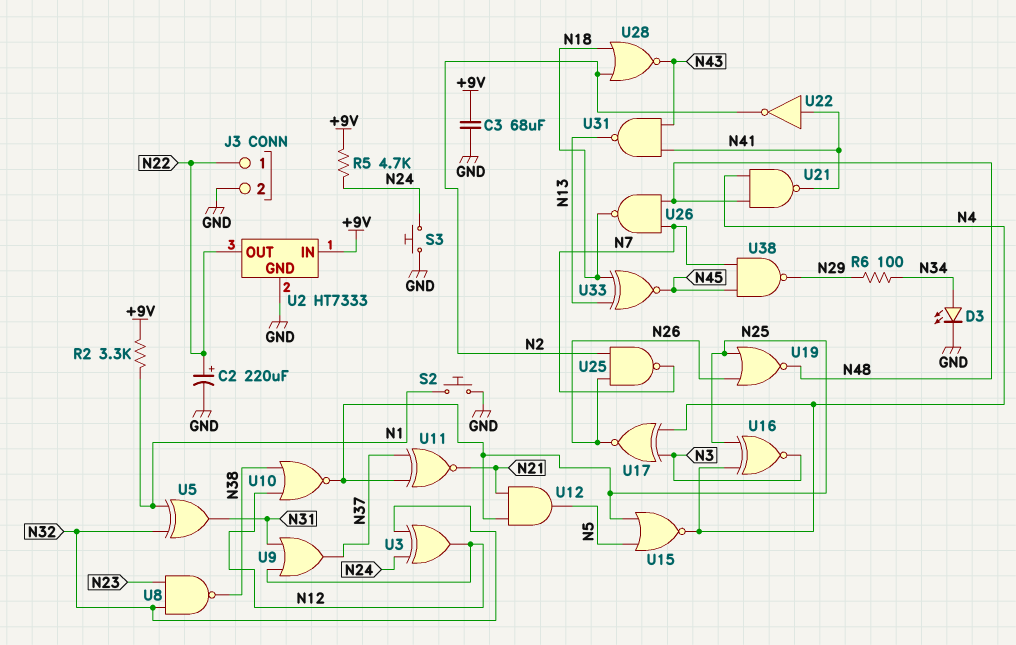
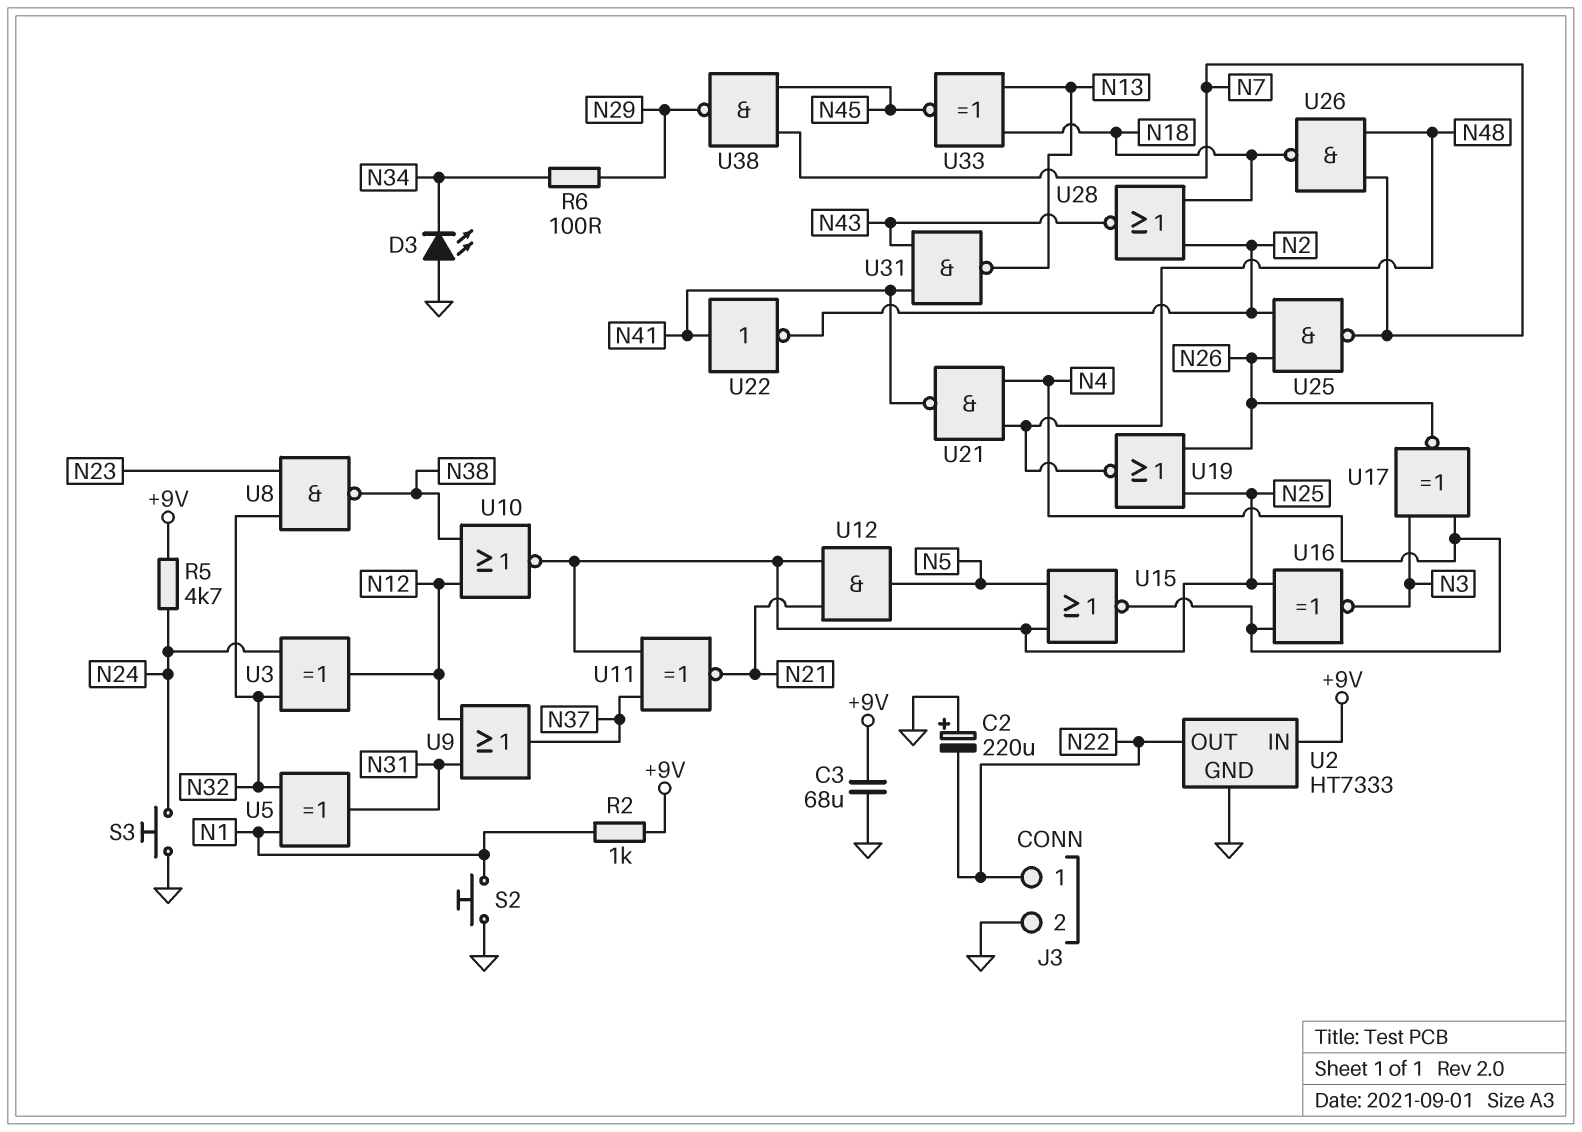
C2: 220uF (plus N22, minus GND) -> 220uF (plus GND, minus N22)
D3: LED (A N34, K GND) -> LED (A GND, K N34)
R2: 3.3k (+9V, N1) -> 1k (+9V, N1)

